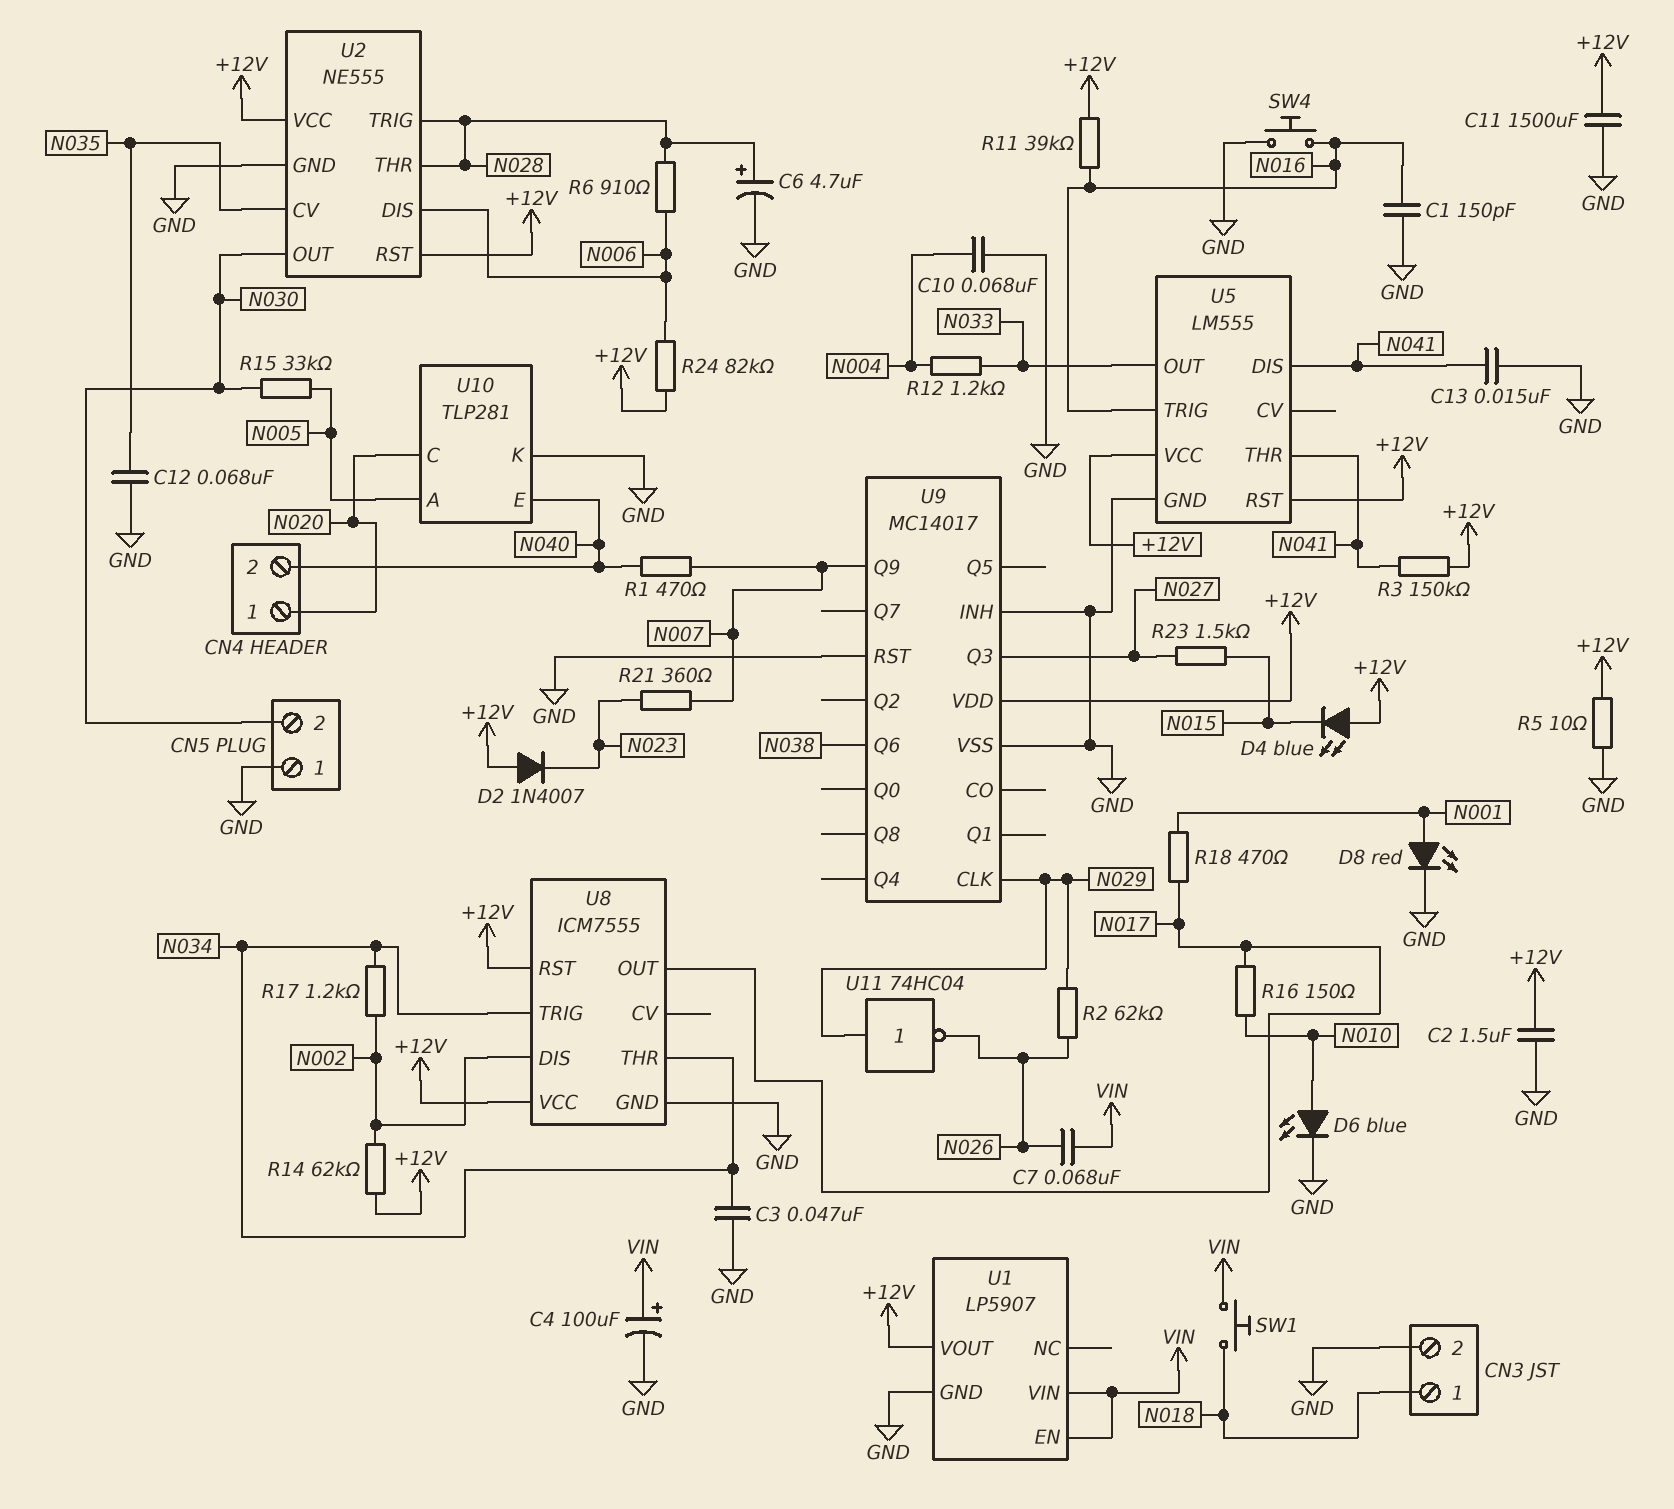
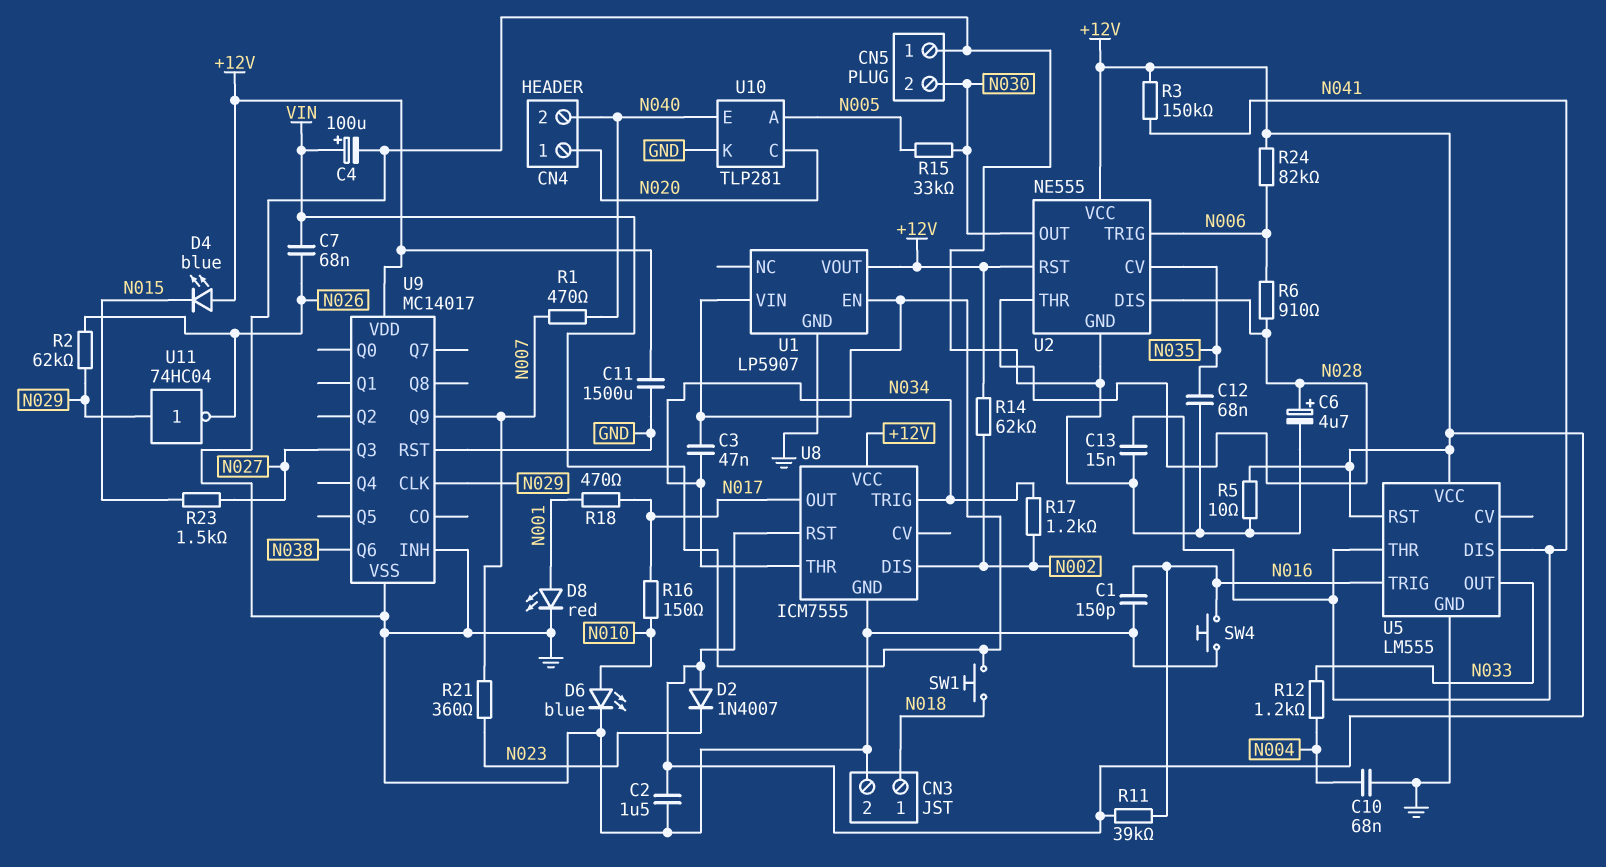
C3: 47nF (GND, N034) -> 47nF (N034, VIN)
U2 pin DIS: N006 -> N028
U2 pin TRIG: N028 -> N006

